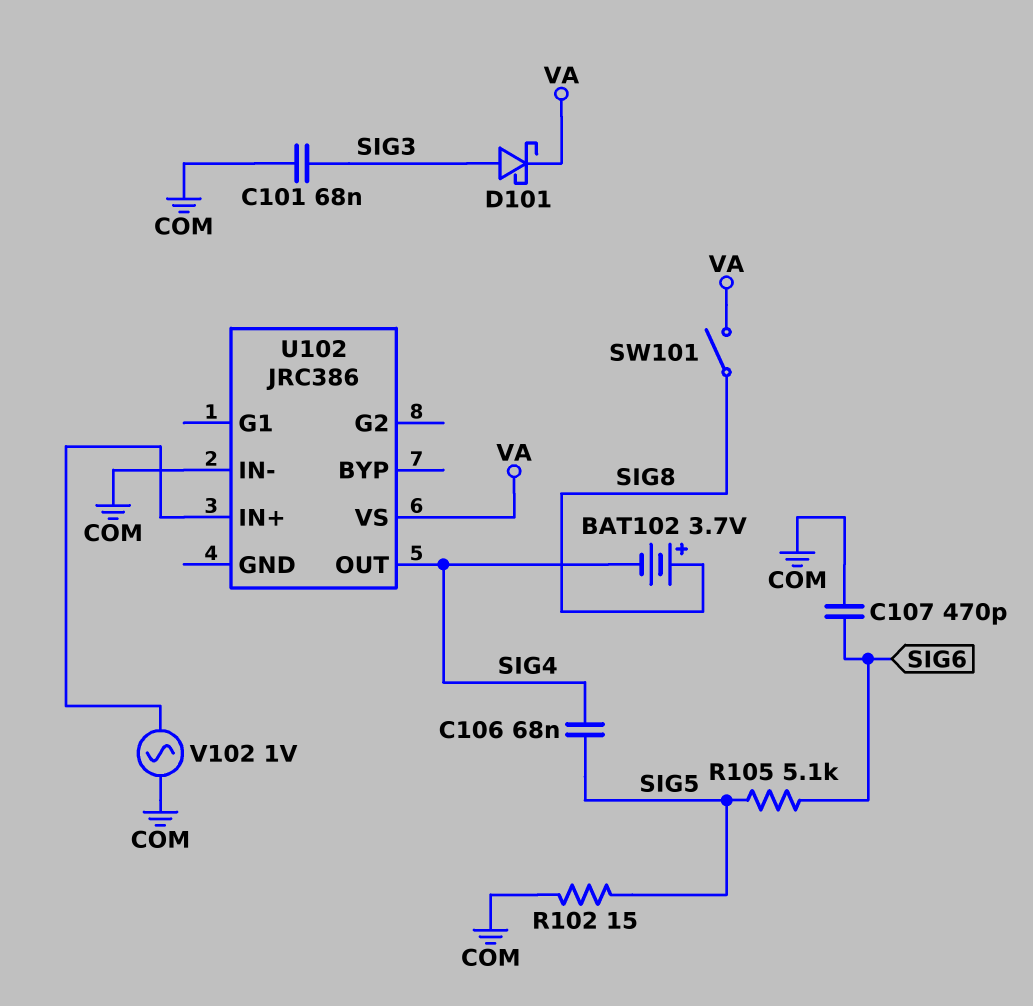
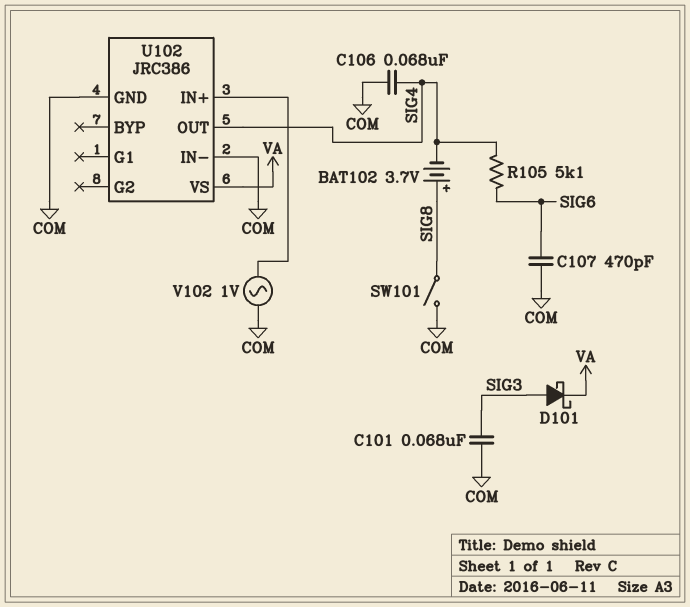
C106: 68nF (SIG4, SIG5) -> 68nF (COM, SIG4)
R102: 15 (COM, SIG5) -> none
R105: 5.1k (SIG5, SIG6) -> 5.1k (SIG4, SIG6)
SW101: switch (SIG8, VA) -> switch (COM, SIG8)
U102 pin GND: none -> COM

